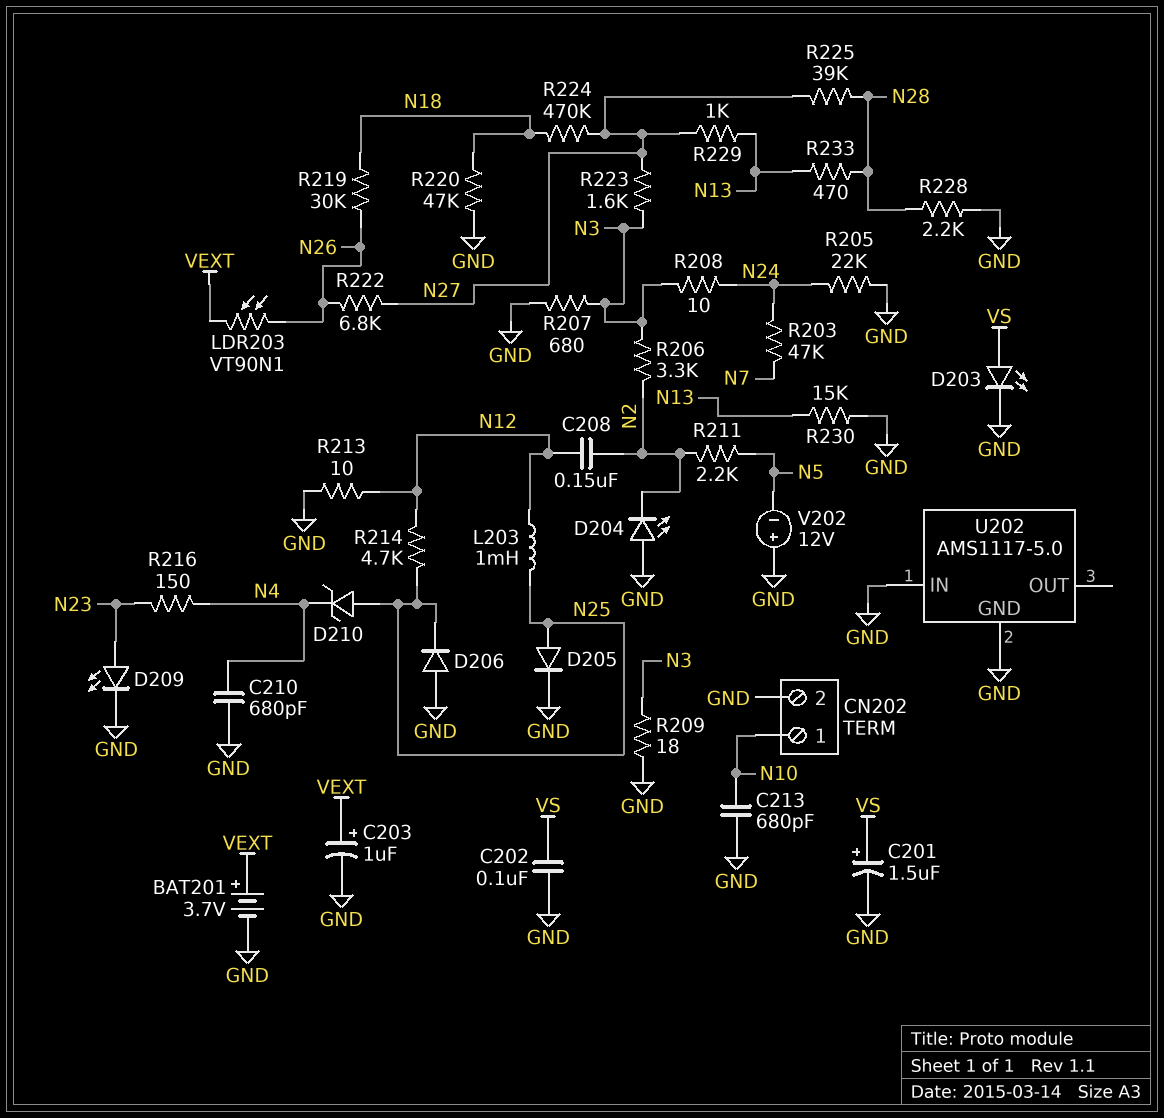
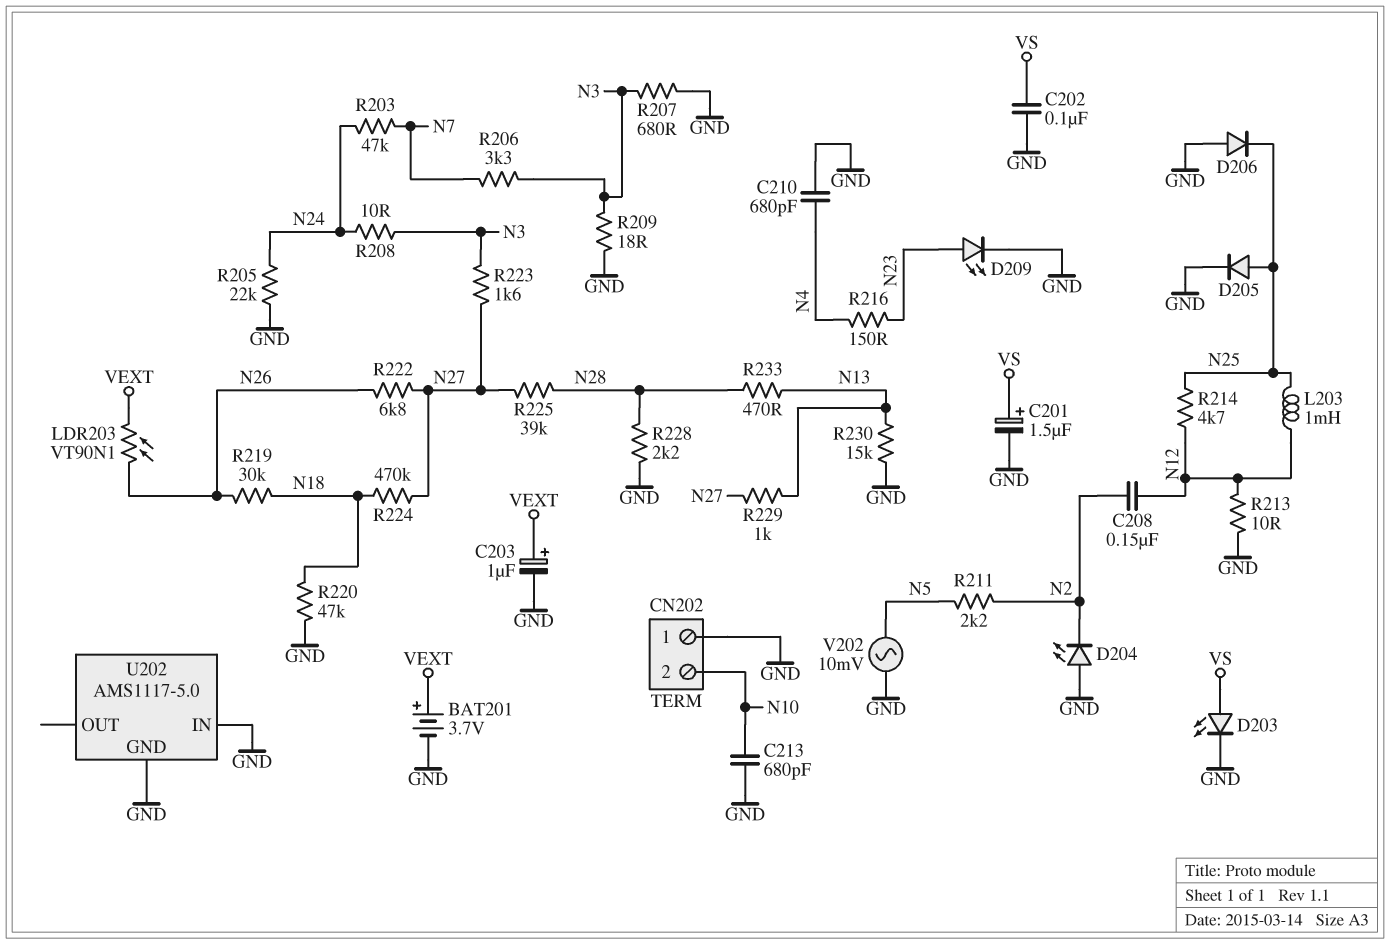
CN202 pin 1: N10 -> GND
CN202 pin 2: GND -> N10
D210: zener (A N25, K N4) -> none
R206: 3.3k (N2, N3) -> 3.3k (N3, N7)
V202: 12V (plus GND, minus N5) -> AC 10mV (GND, N5)

